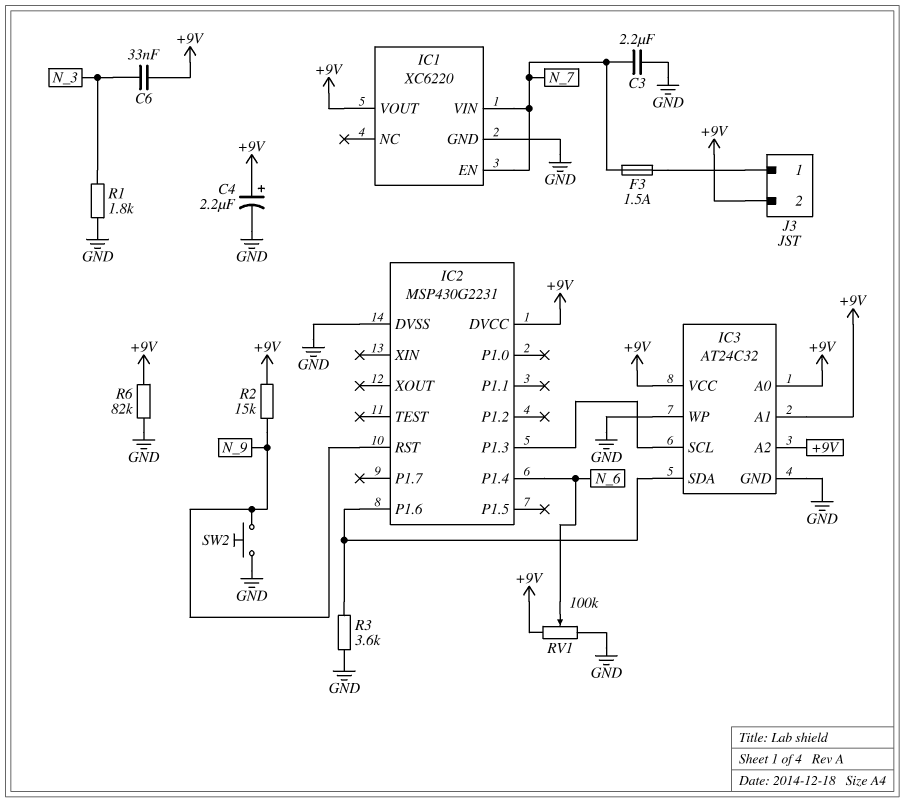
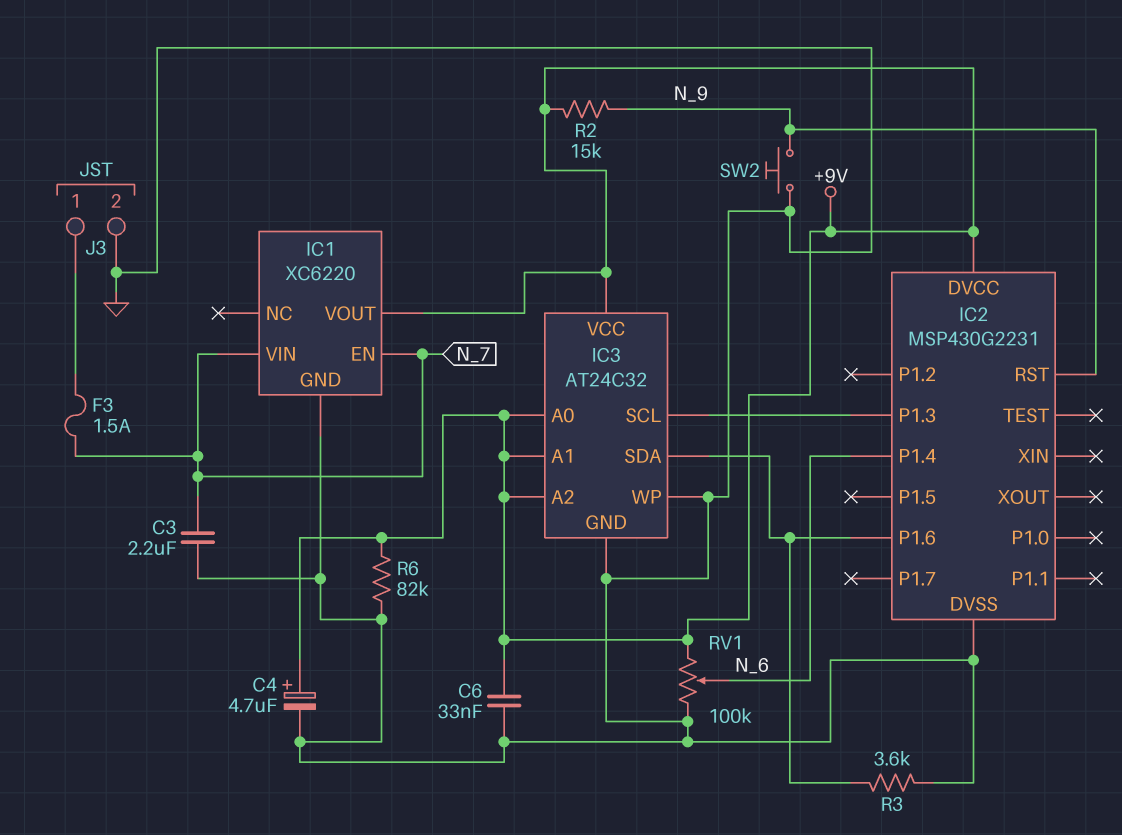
C4: 2.2uF (plus +9V, minus GND) -> 4.7uF (plus +9V, minus GND)
C6: 33nF (+9V, N_3) -> 33nF (+9V, GND)
J3 pin 2: +9V -> GND
R1: 1.8k (GND, N_3) -> none

